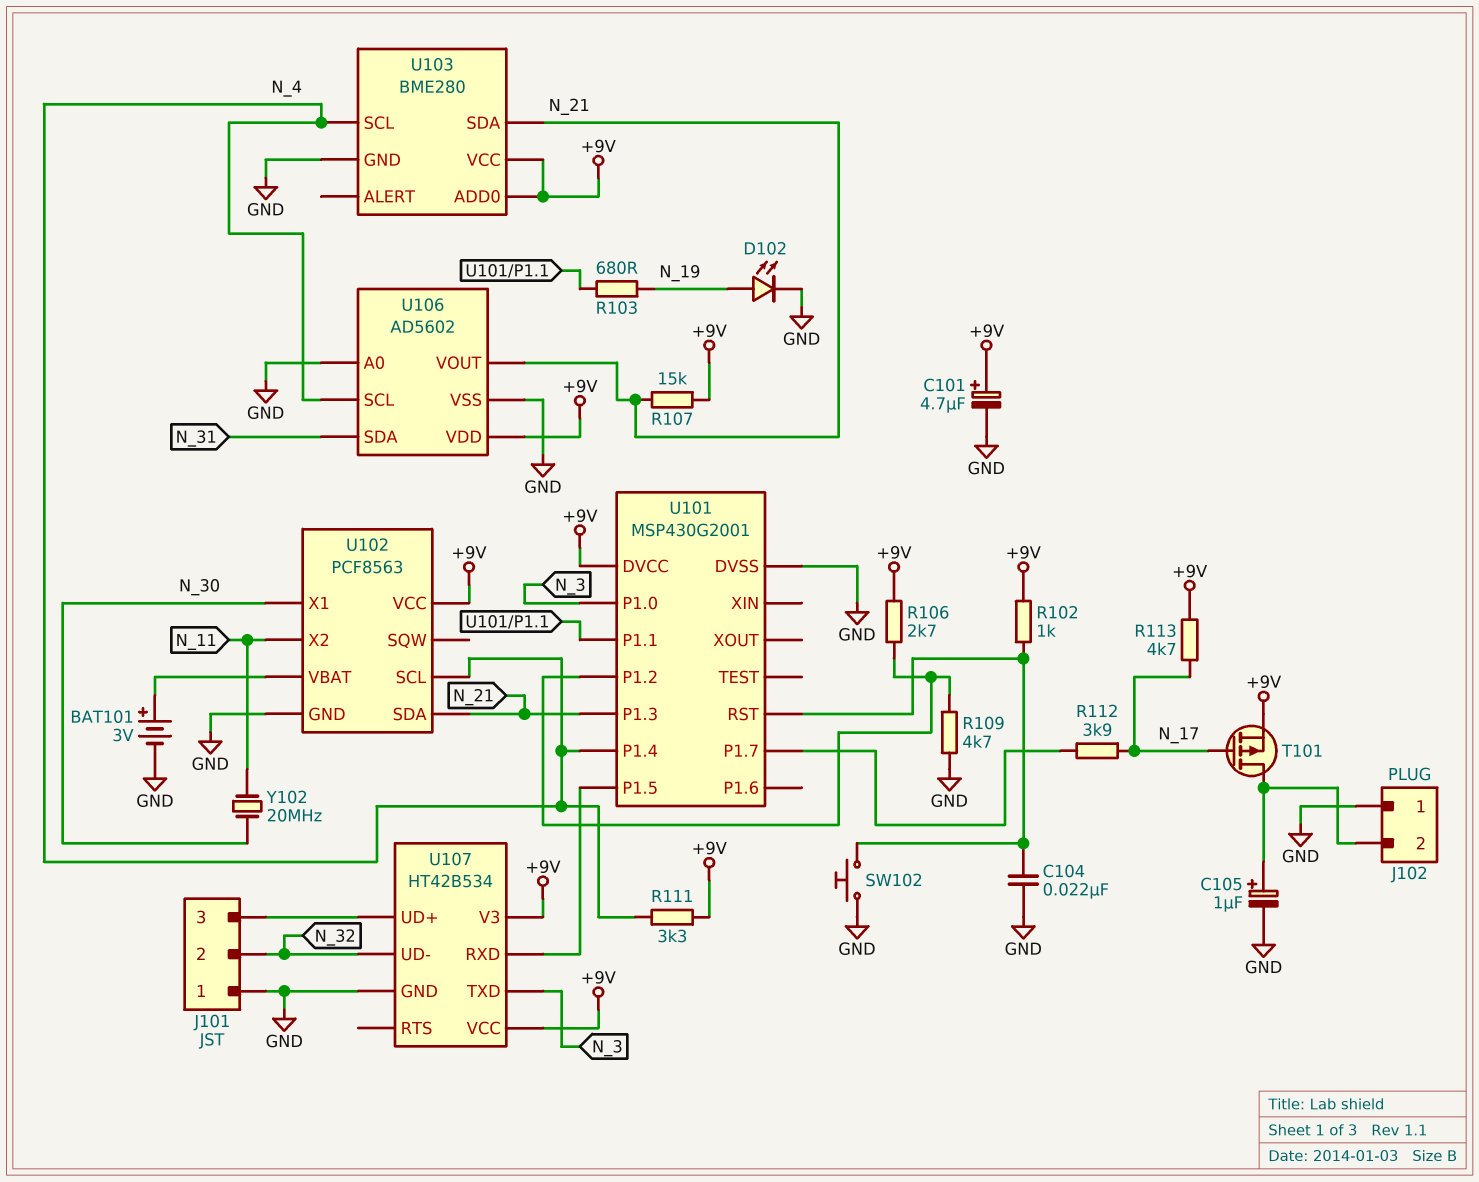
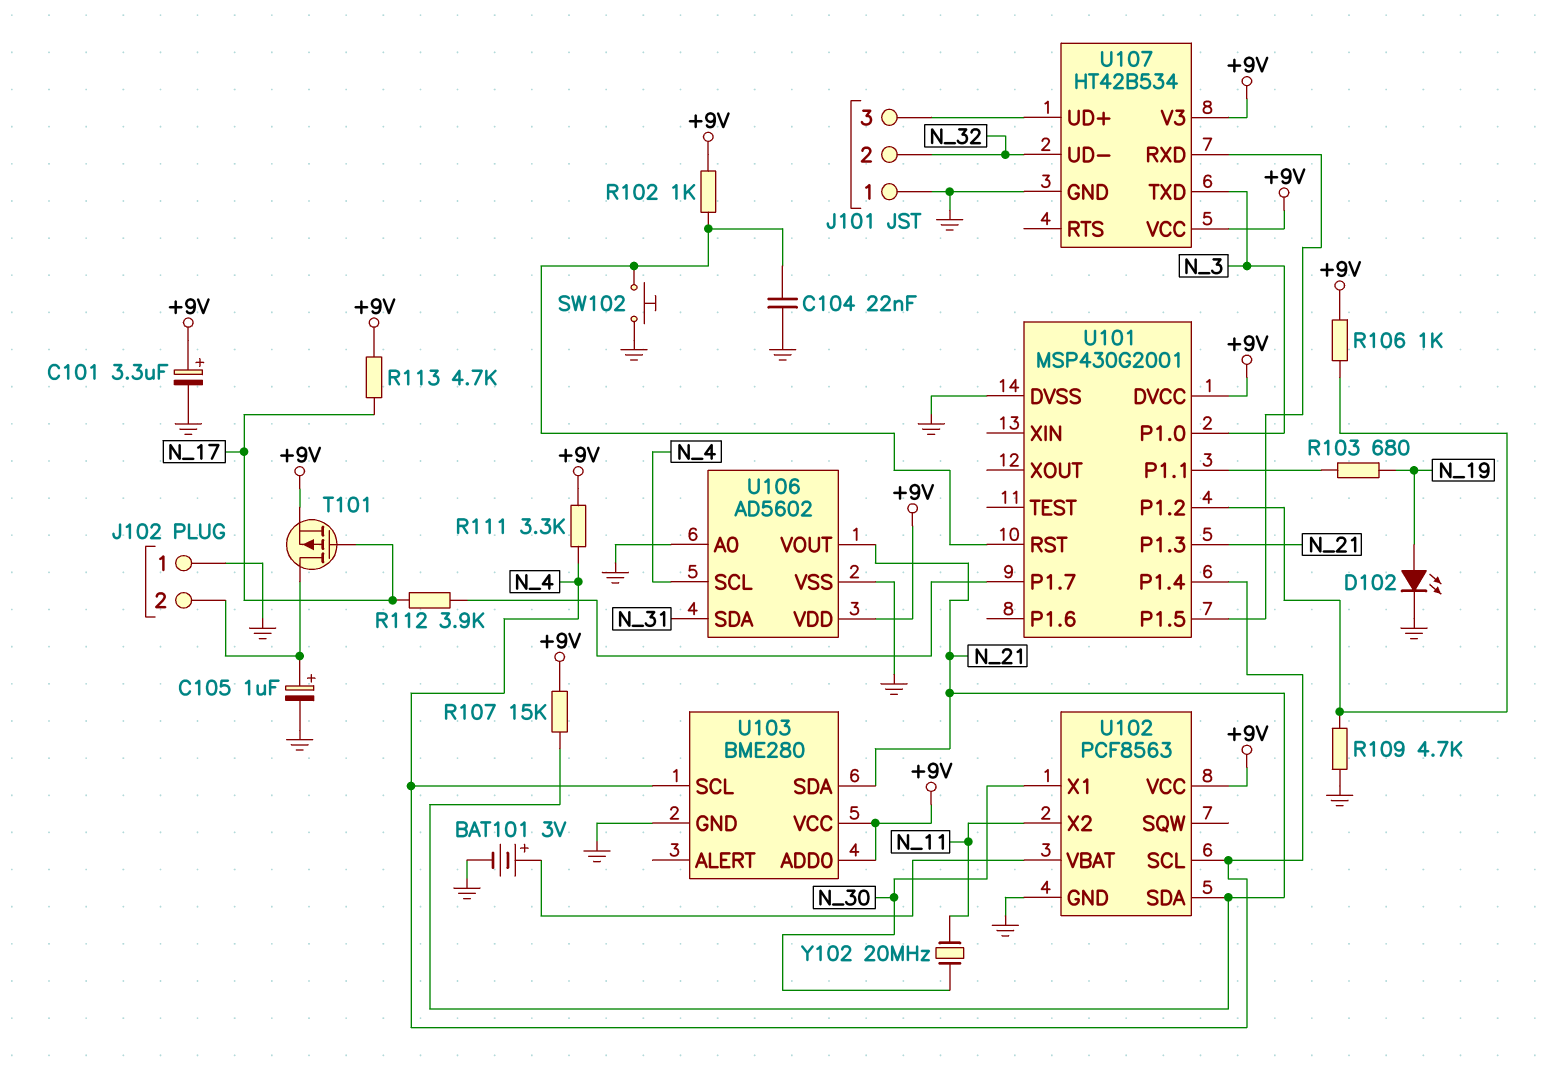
C101: 4.7uF (plus +9V, minus GND) -> 3.3uF (plus +9V, minus GND)
R106: 2.7k (+9V, U101/P1.2) -> 1k (+9V, U101/P1.2)

